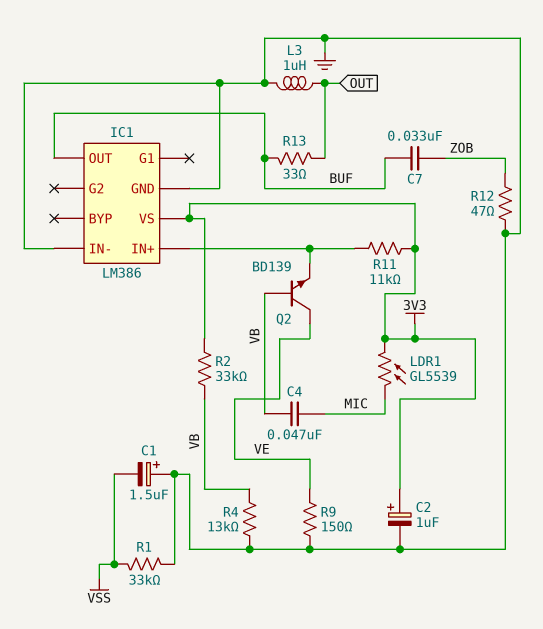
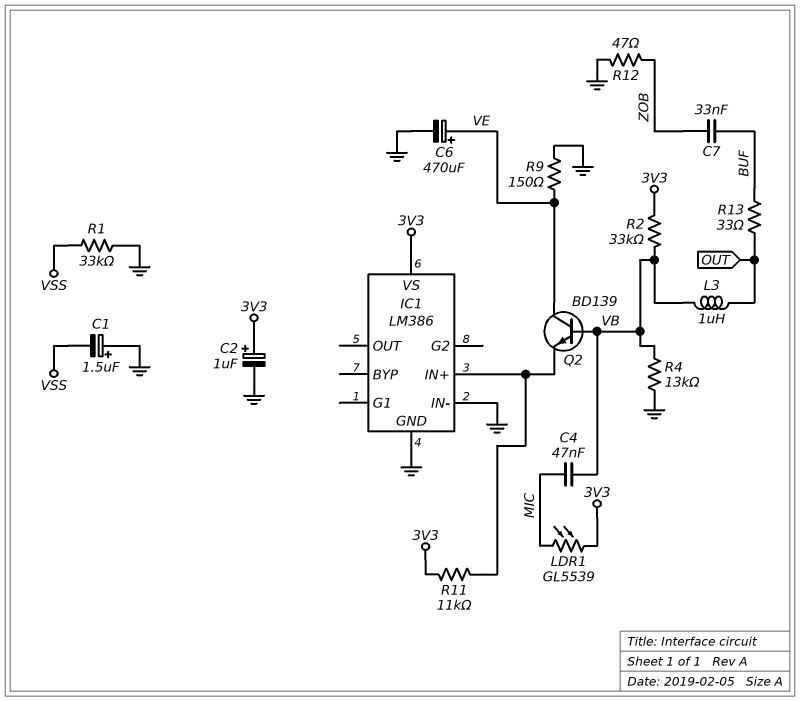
C6: none -> 470uF (plus VE, minus GND)
IC1 pin OUT: BUF -> none
L3: 1uH (GND, OUT) -> 1uH (OUT, VB)

